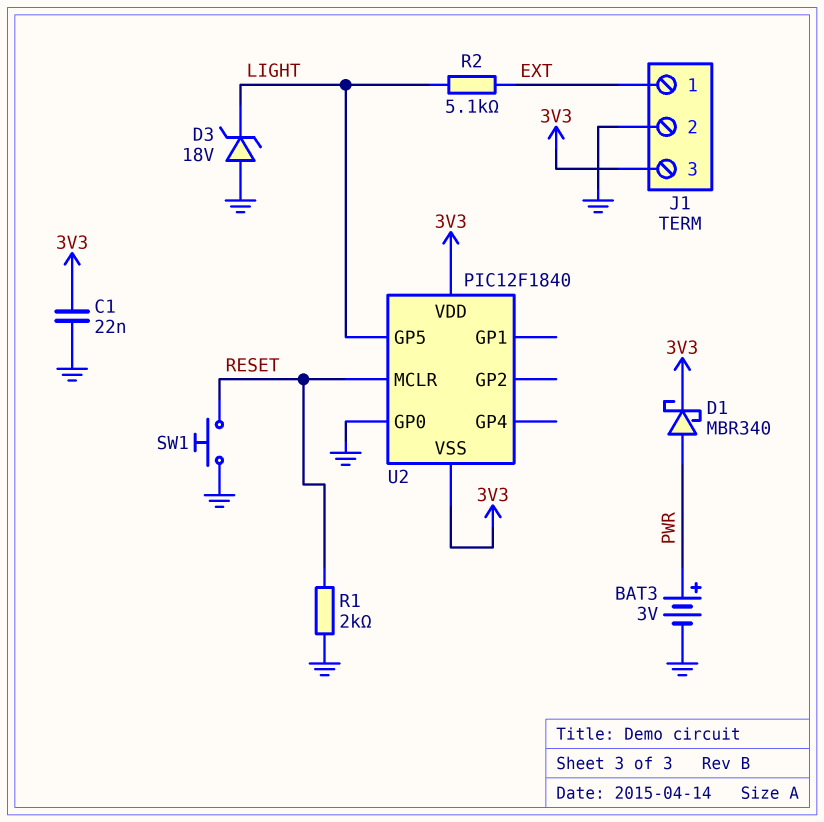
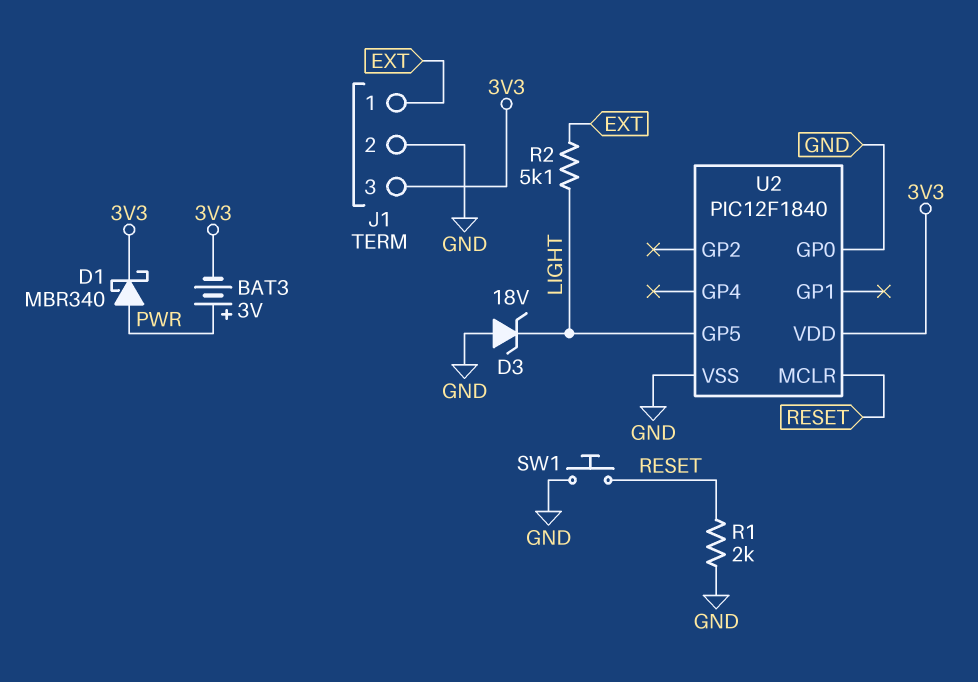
BAT3: 3V (plus PWR, minus GND) -> 3V (plus PWR, minus 3V3)
C1: 22nF (3V3, GND) -> none
U2 pin VSS: 3V3 -> GND

